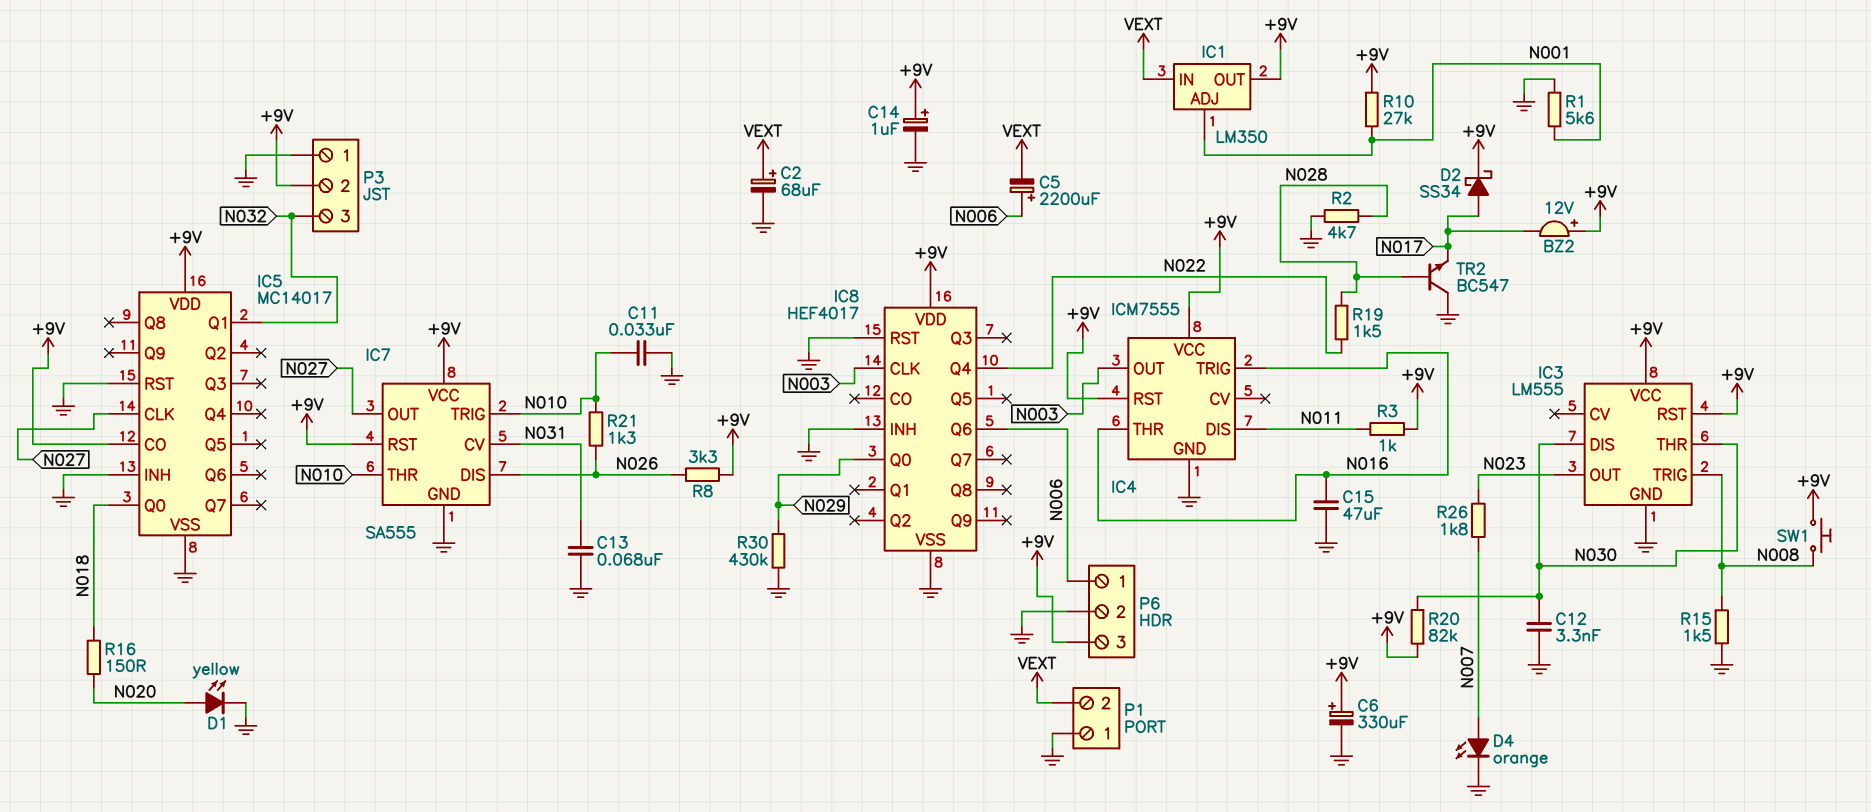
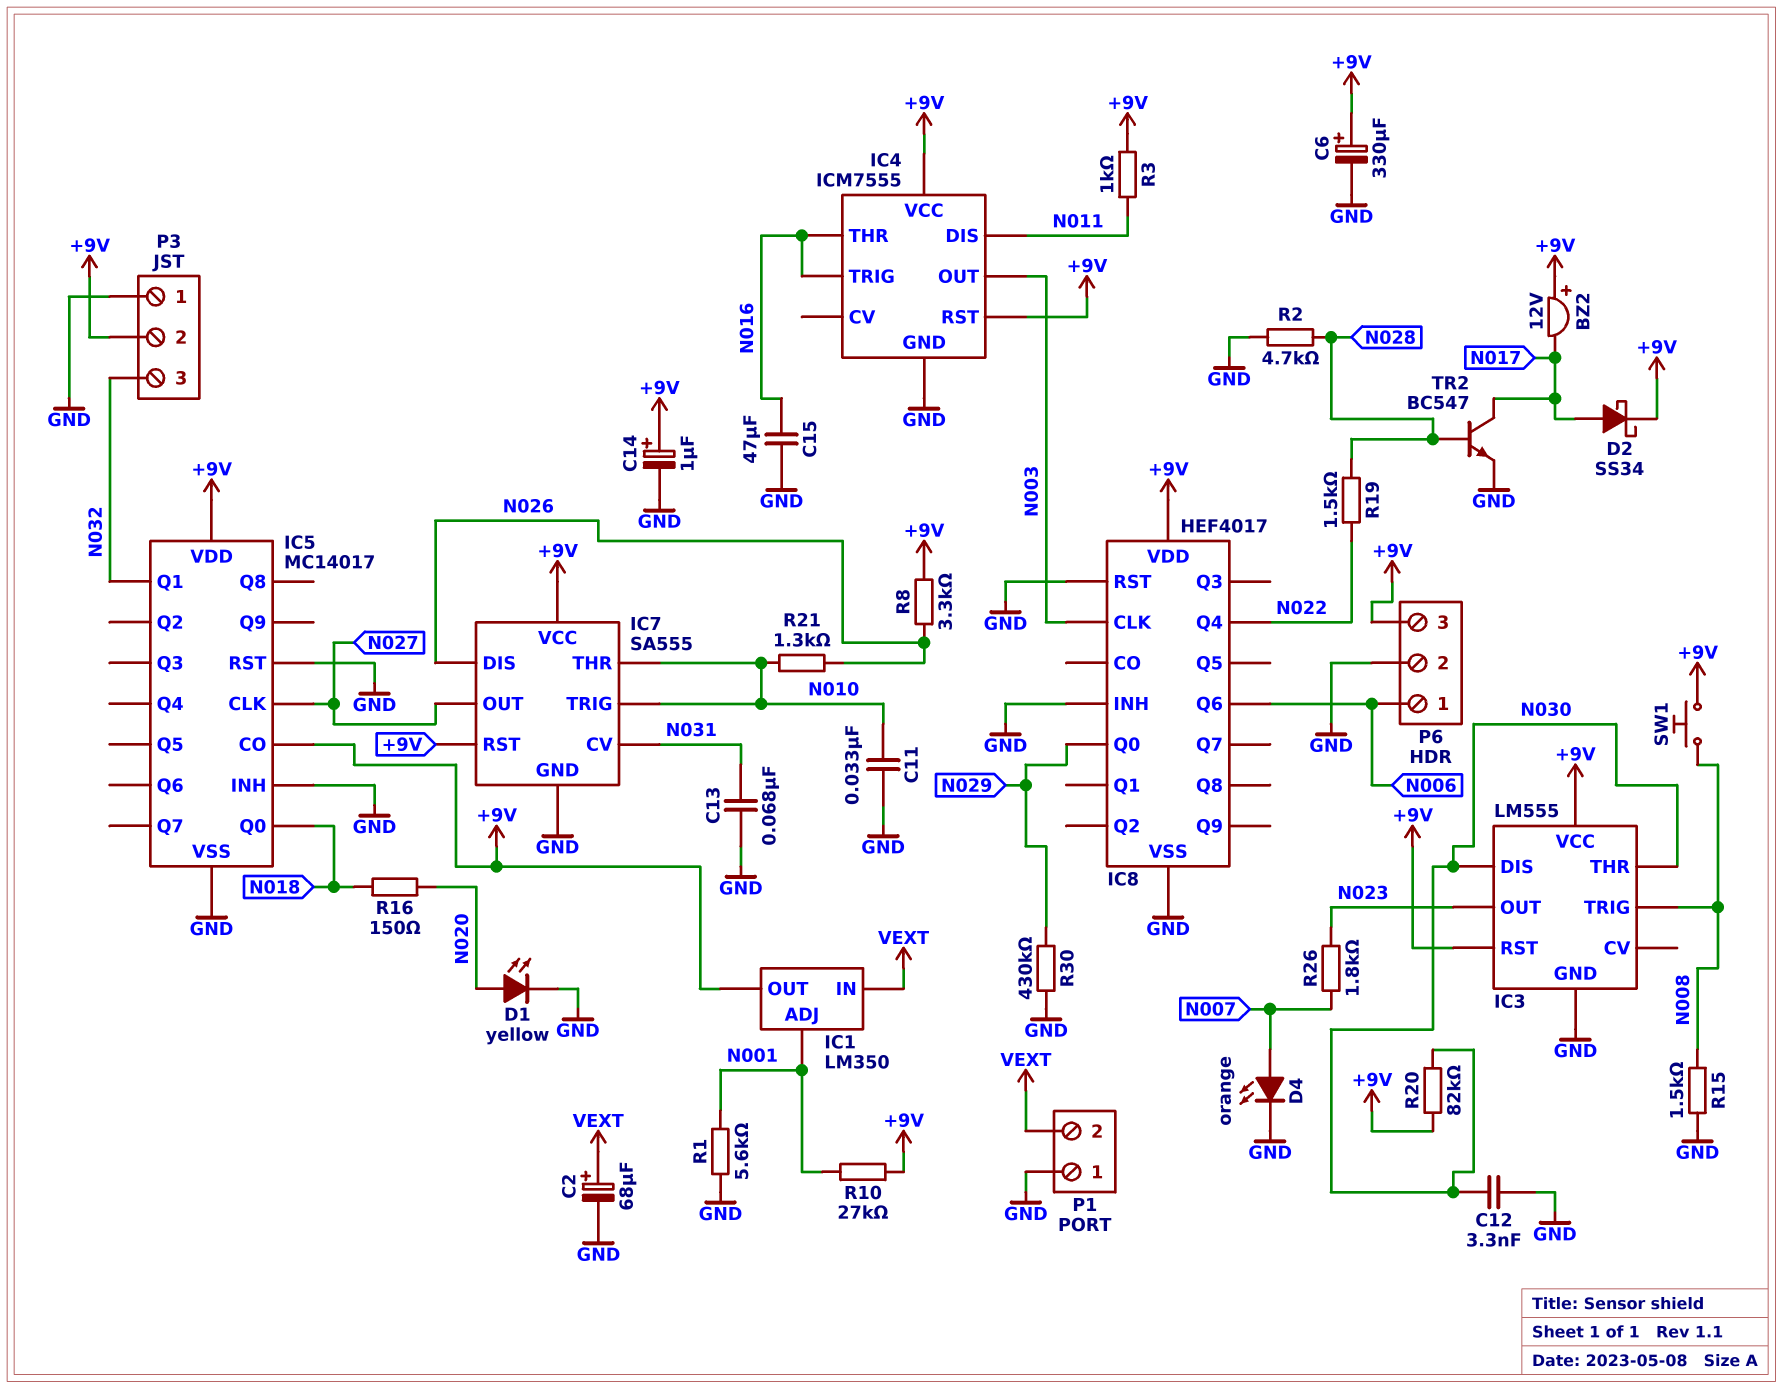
C5: 2200uF (plus N006, minus VEXT) -> none
TR2: NPN BC547 (B N028, C GND, E N017) -> NPN BC547 (B N028, C N017, E GND)

